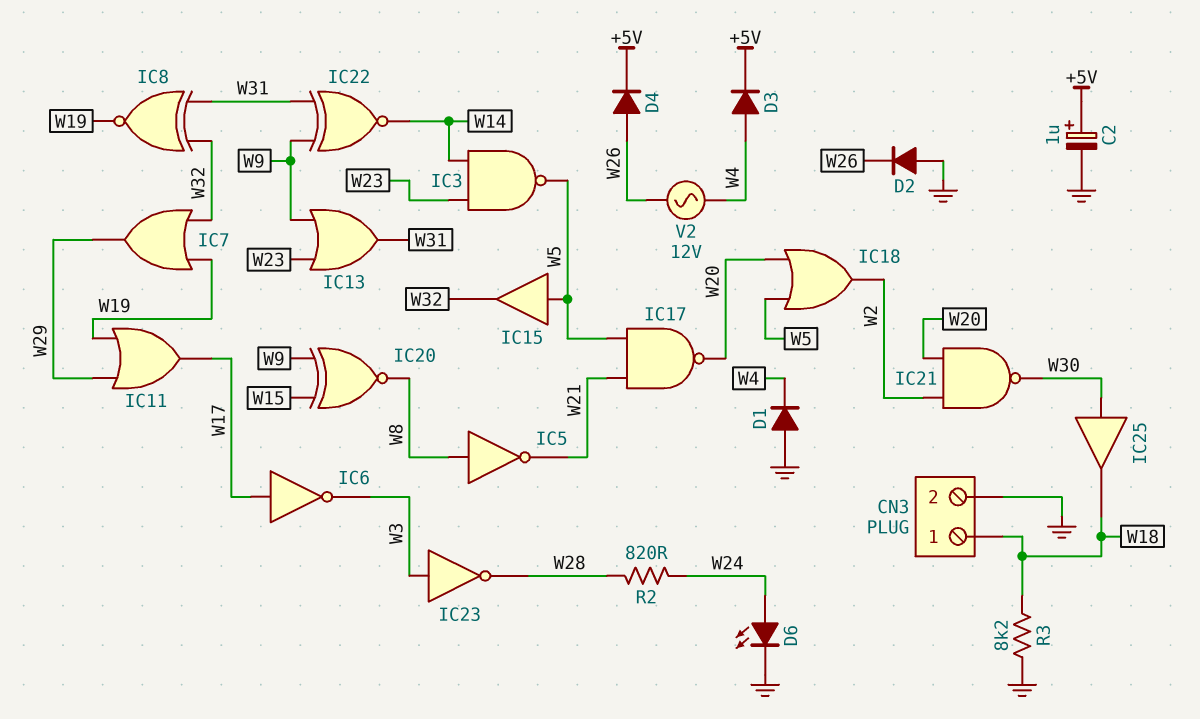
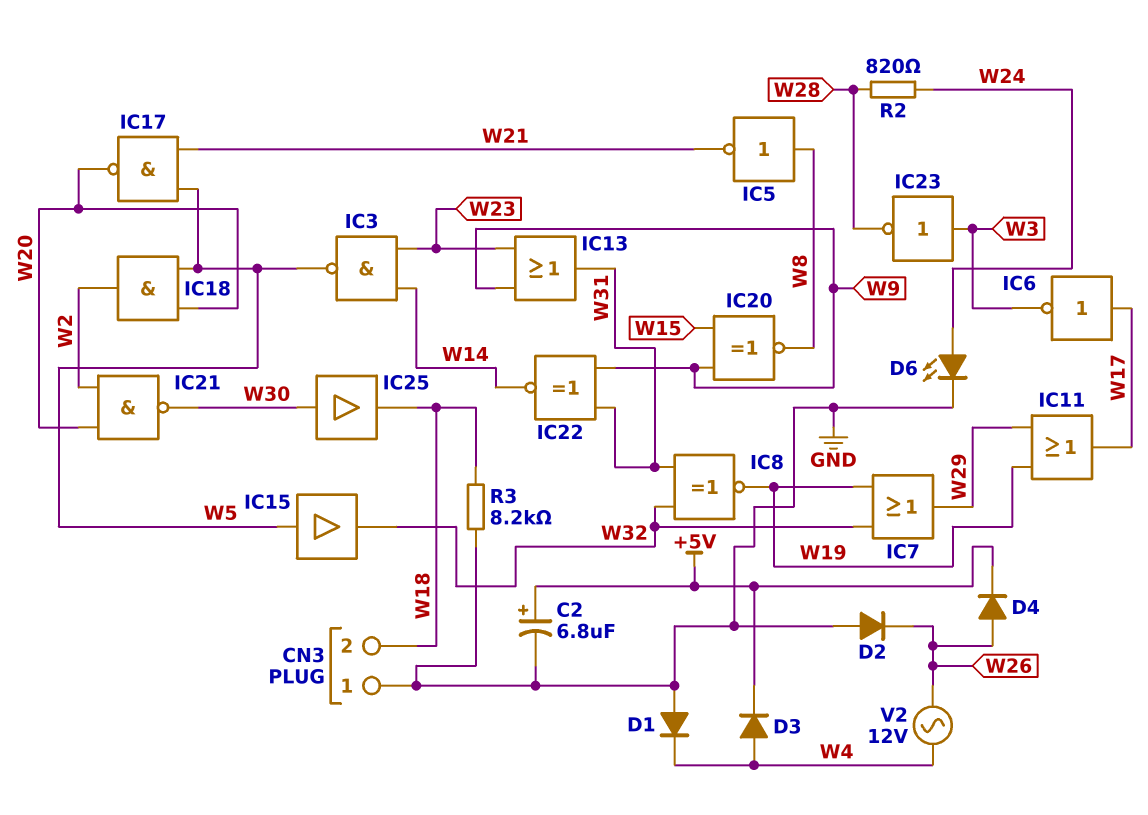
C2: 1uF (plus +5V, minus GND) -> 6.8uF (plus +5V, minus GND)
CN3 pin 1: W18 -> GND
CN3 pin 2: GND -> W18
IC18: OR (in W5, in W20, out W2) -> AND (in W5, in W20, out W2)

